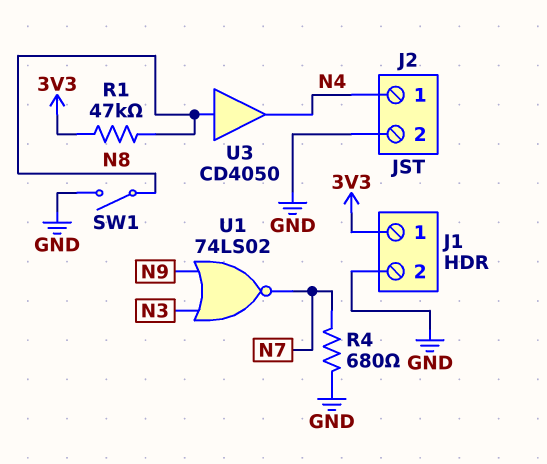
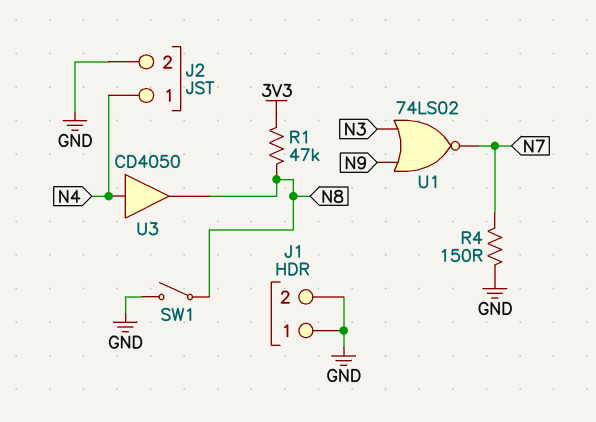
J1 pin 1: 3V3 -> GND
R4: 680 (GND, N7) -> 150 (GND, N7)
U3: buffer CD4050 (in N8, out N4) -> buffer CD4050 (in N4, out N8)

